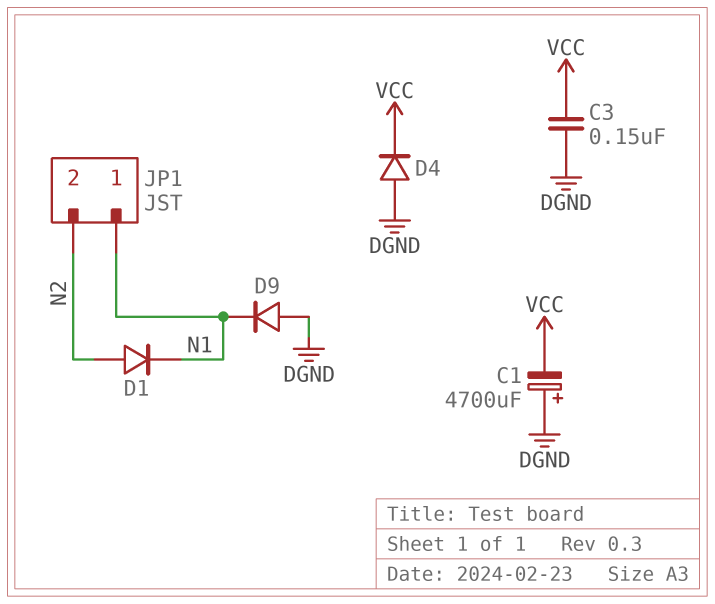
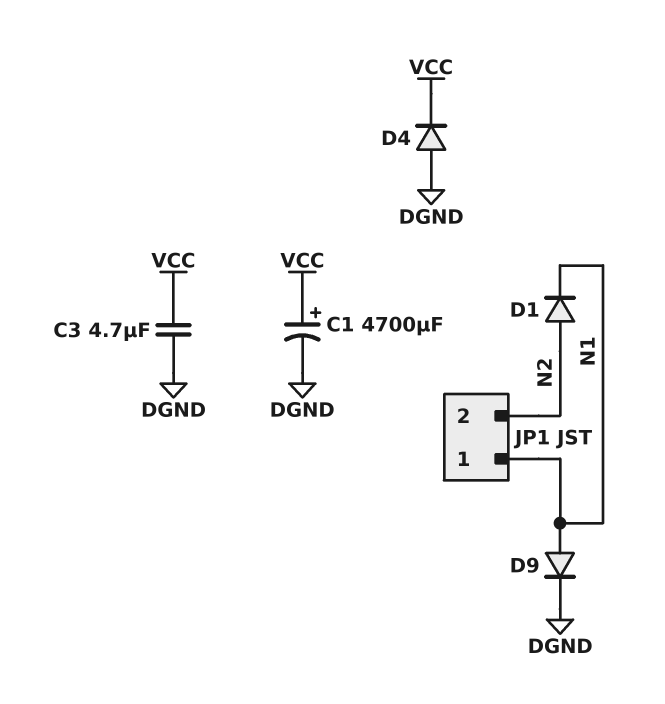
C1: 4700uF (plus DGND, minus VCC) -> 4700uF (plus VCC, minus DGND)
C3: 150nF (DGND, VCC) -> 4.7uF (DGND, VCC)
D9: diode (A DGND, K N1) -> diode (A N1, K DGND)

